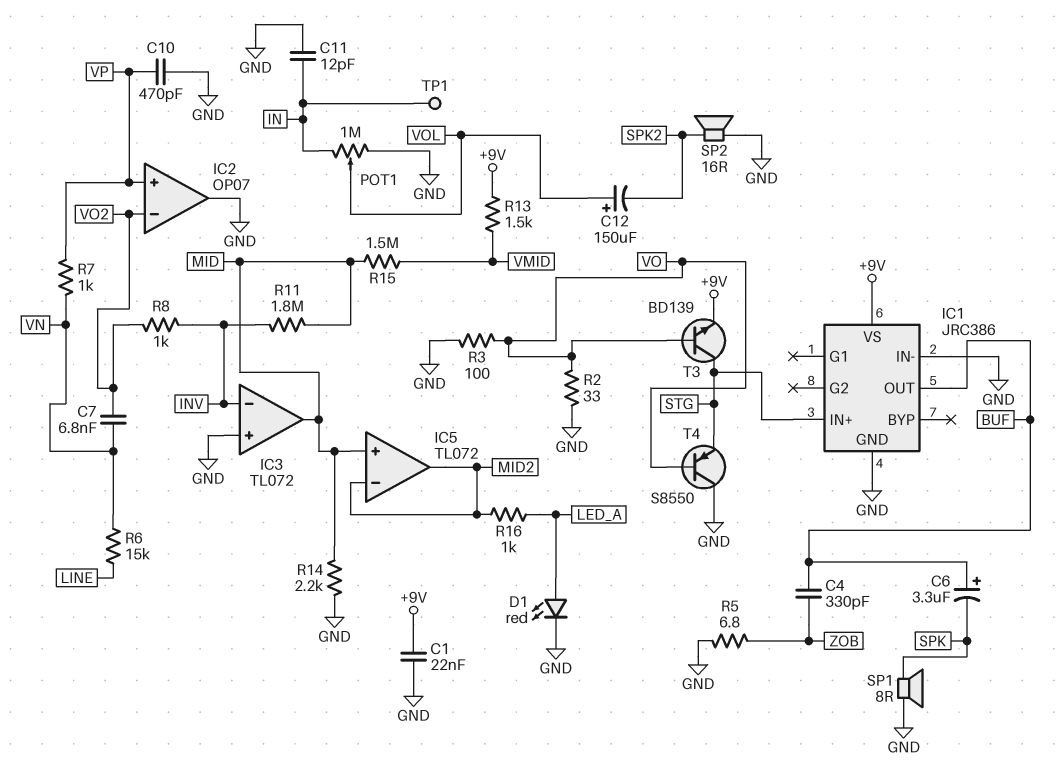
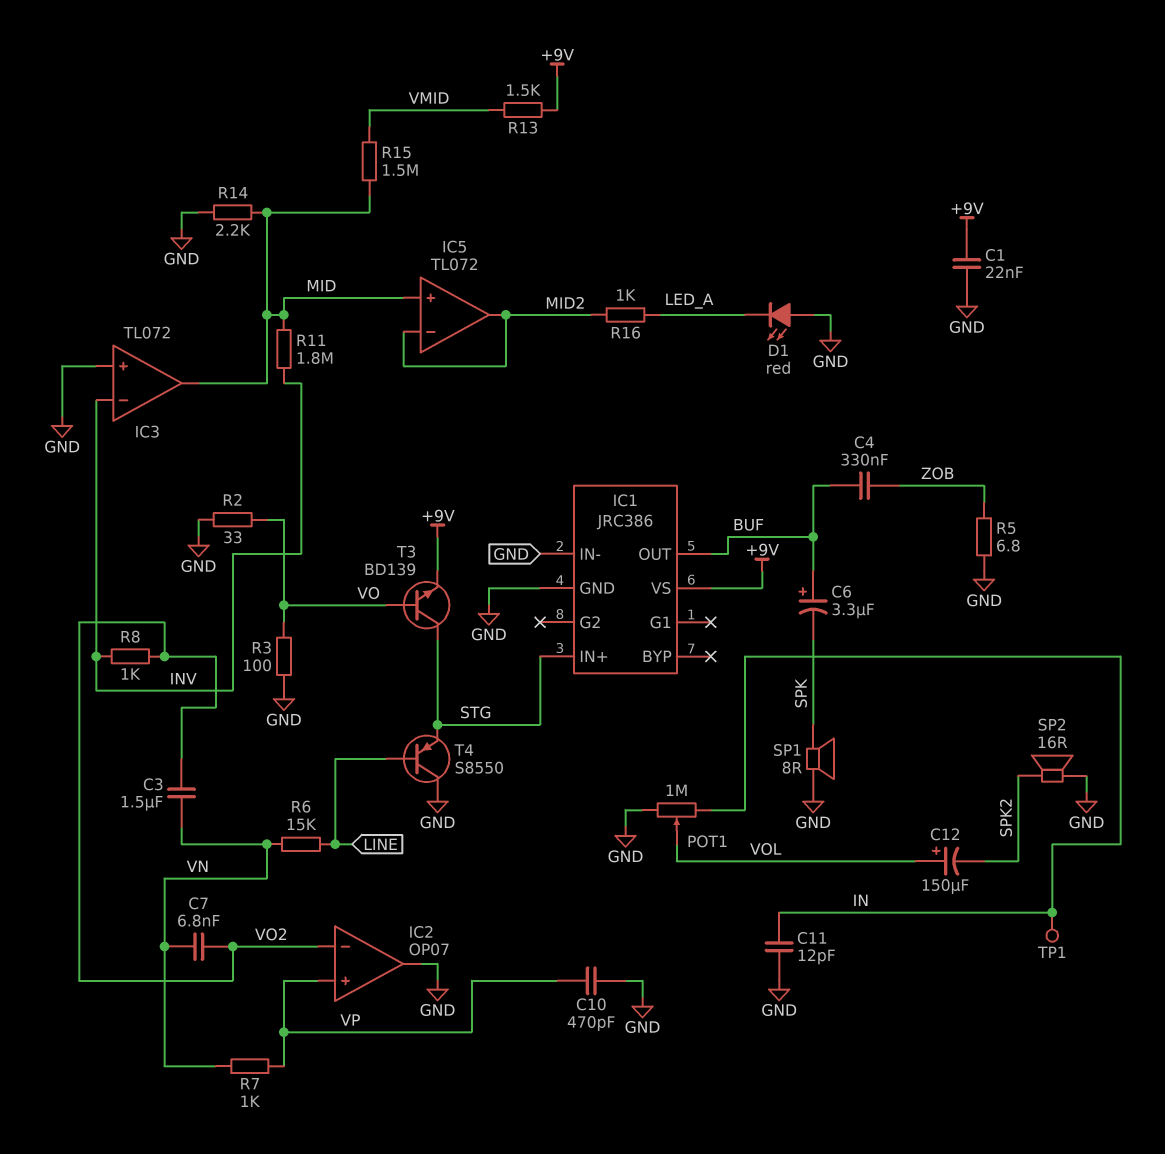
C3: none -> 1.5uF (VN, VO2)
C4: 330pF (BUF, ZOB) -> 330nF (BUF, ZOB)
D1: LED red (A LED_A, K GND) -> LED red (A GND, K LED_A)
T4: PNP S8550 (B VO, C GND, E STG) -> PNP S8550 (B LINE, C GND, E STG)

